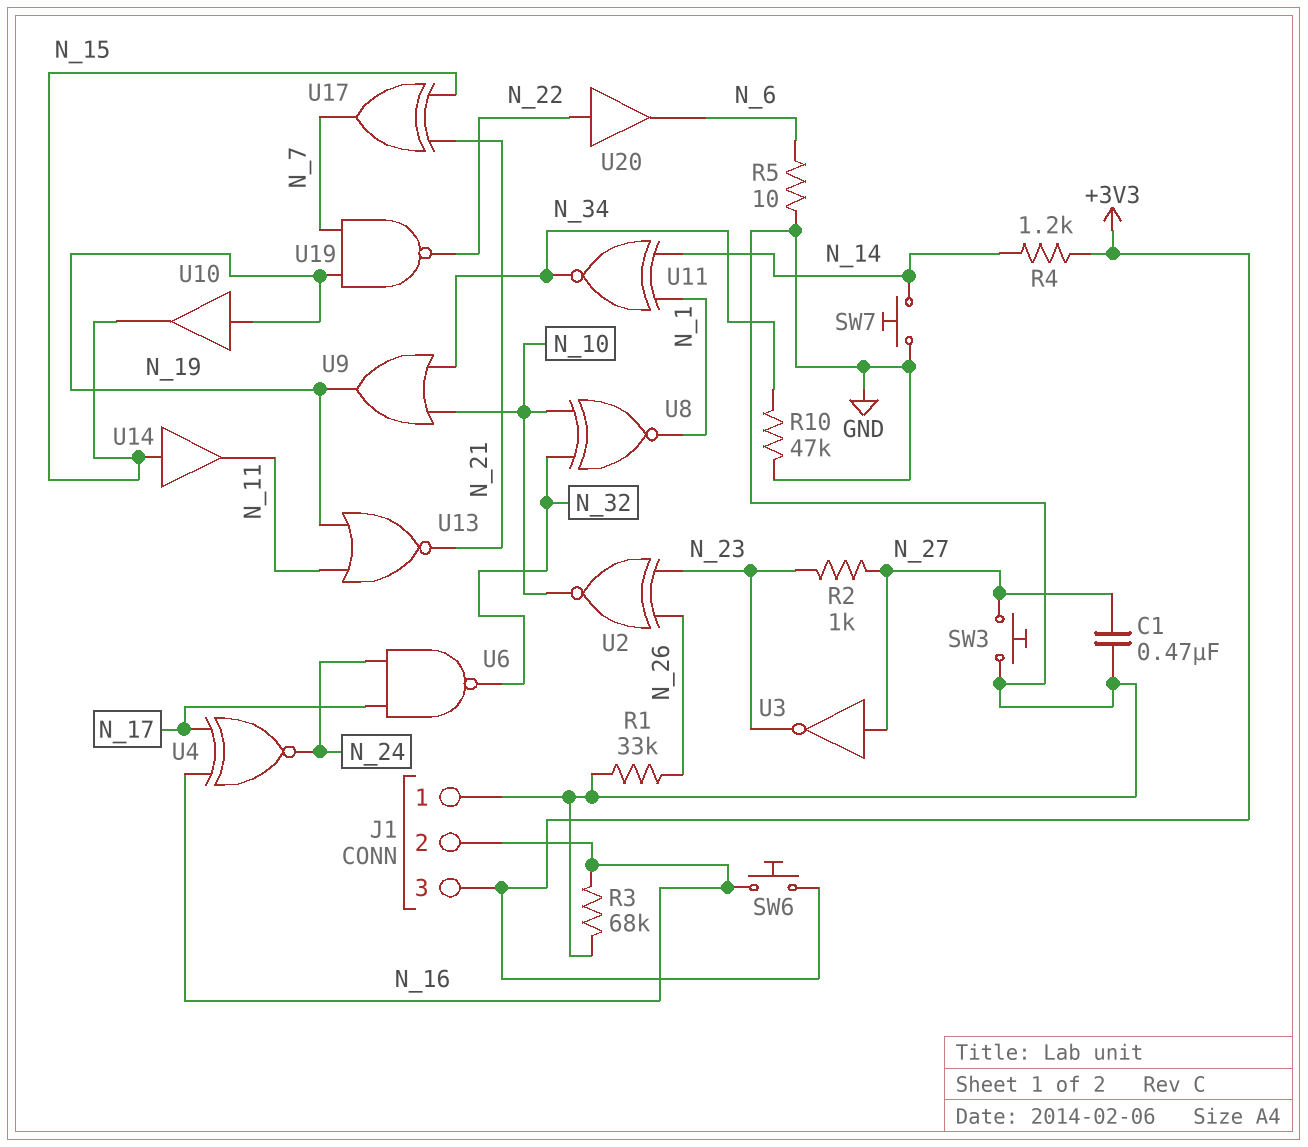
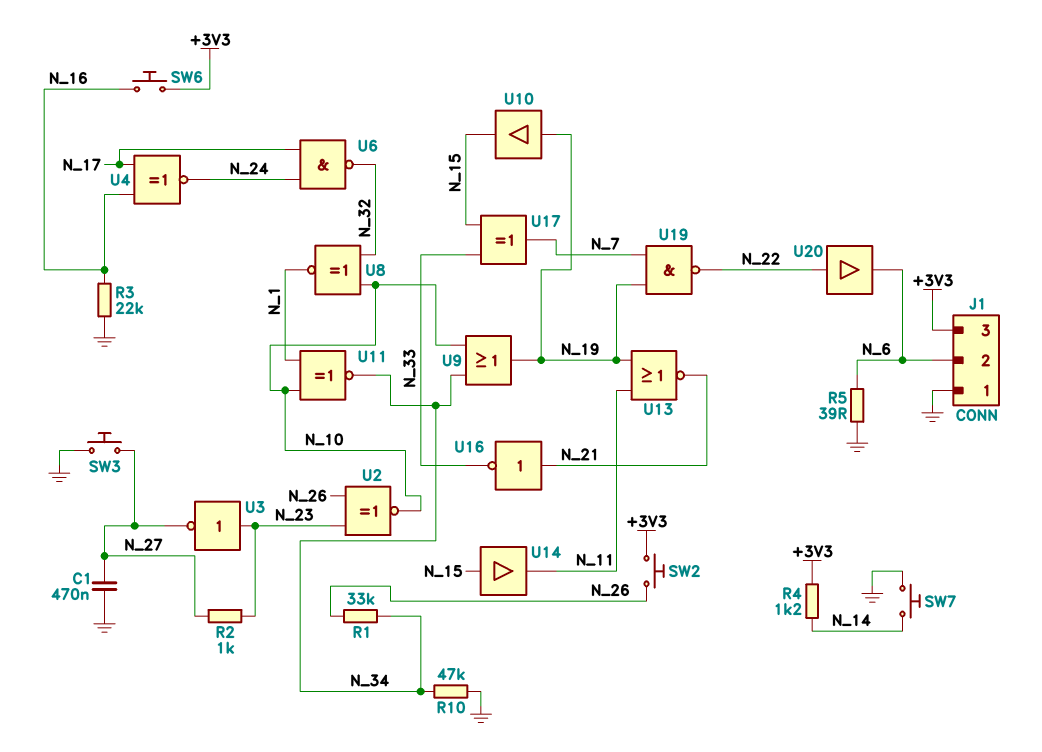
J1 pin 2: N_16 -> N_6
R1: 33k (GND, N_26) -> 33k (N_26, N_34)
R3: 68k (GND, N_16) -> 22k (GND, N_16)
R5: 10 (GND, N_6) -> 39 (GND, N_6)
SW2: none -> button (+3V3, N_26)
U3: NOT (in N_27, out N_23) -> NOT (in N_23, out N_27)
U11: XNOR (in N_1, in N_14, out N_34) -> XNOR (in N_1, in N_10, out N_34)
U16: none -> NOT (in N_21, out N_33)
U17: XOR (in N_15, in N_21, out N_7) -> XOR (in N_15, in N_33, out N_7)

